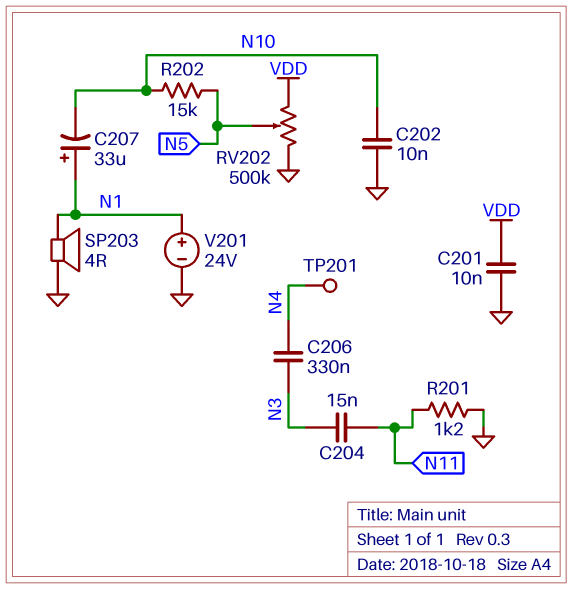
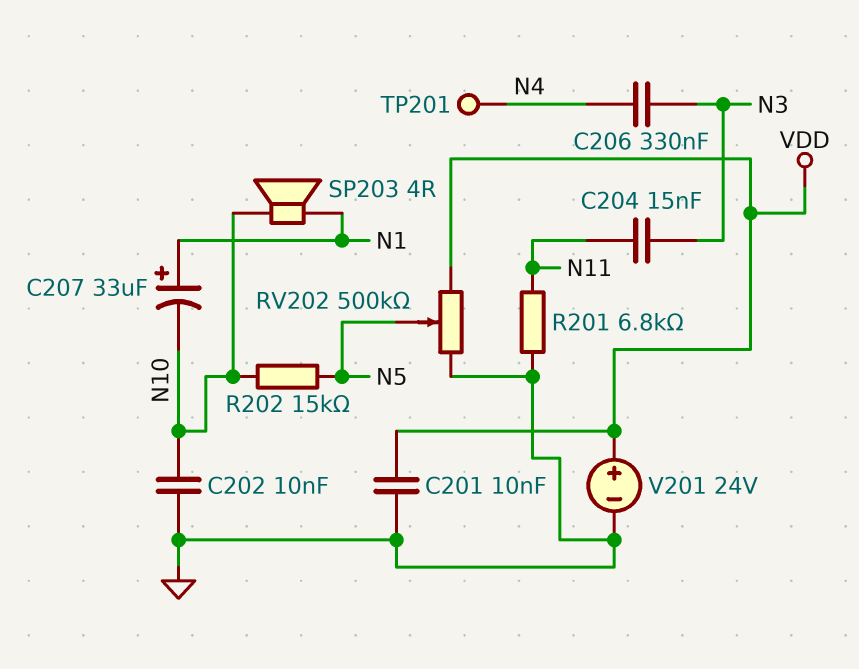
R201: 1.2k (GND, N11) -> 6.8k (GND, N11)
SP203: speaker 4R (GND, N1) -> speaker 4R (N1, N10)
V201: 24V (plus N1, minus GND) -> 24V (plus VDD, minus GND)

